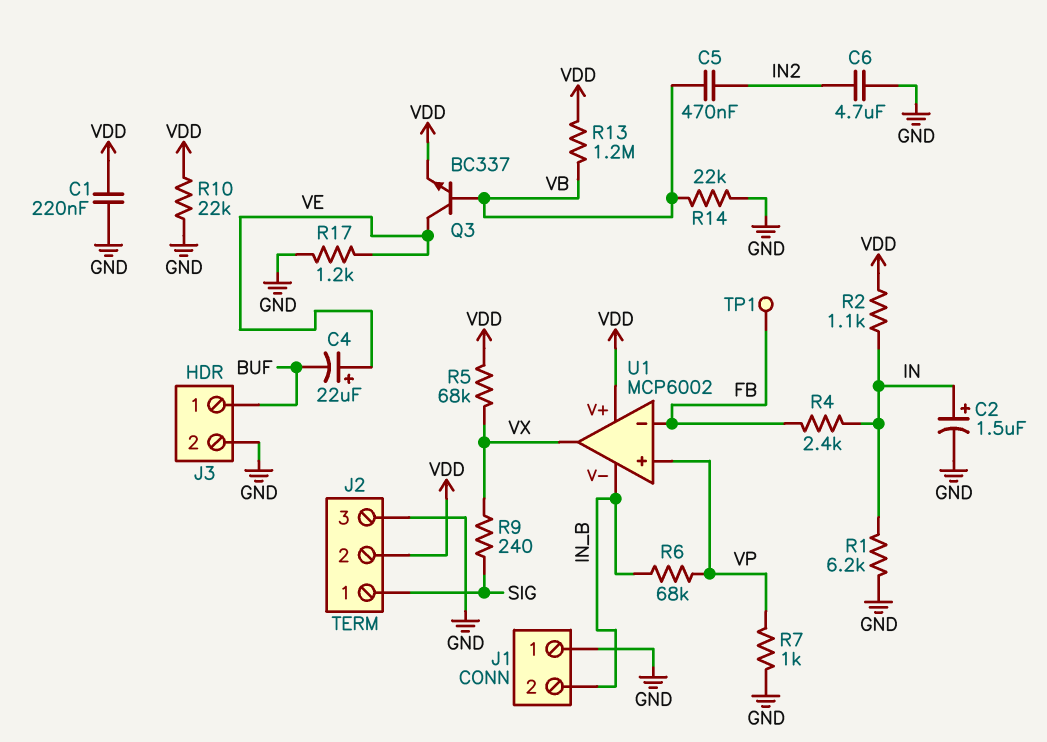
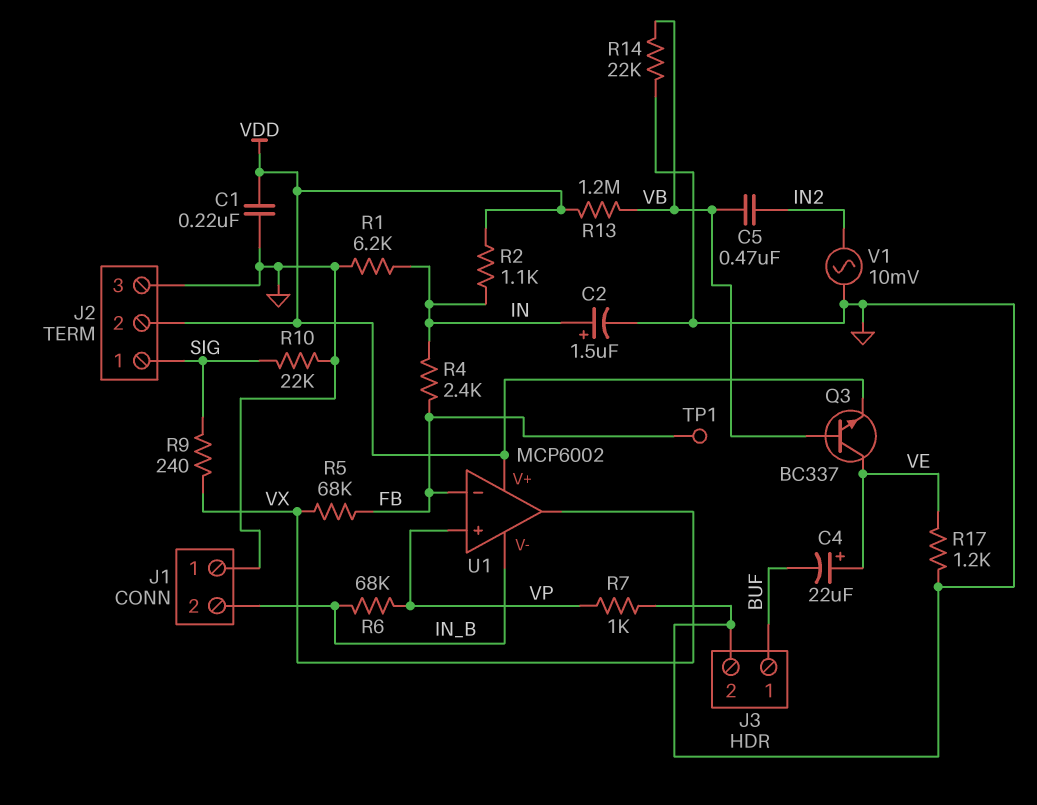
C6: 4.7uF (GND, IN2) -> none
R5: 68k (VDD, VX) -> 68k (FB, VX)
R10: 22k (GND, VDD) -> 22k (GND, SIG)
V1: none -> AC 10mV (GND, IN2)

